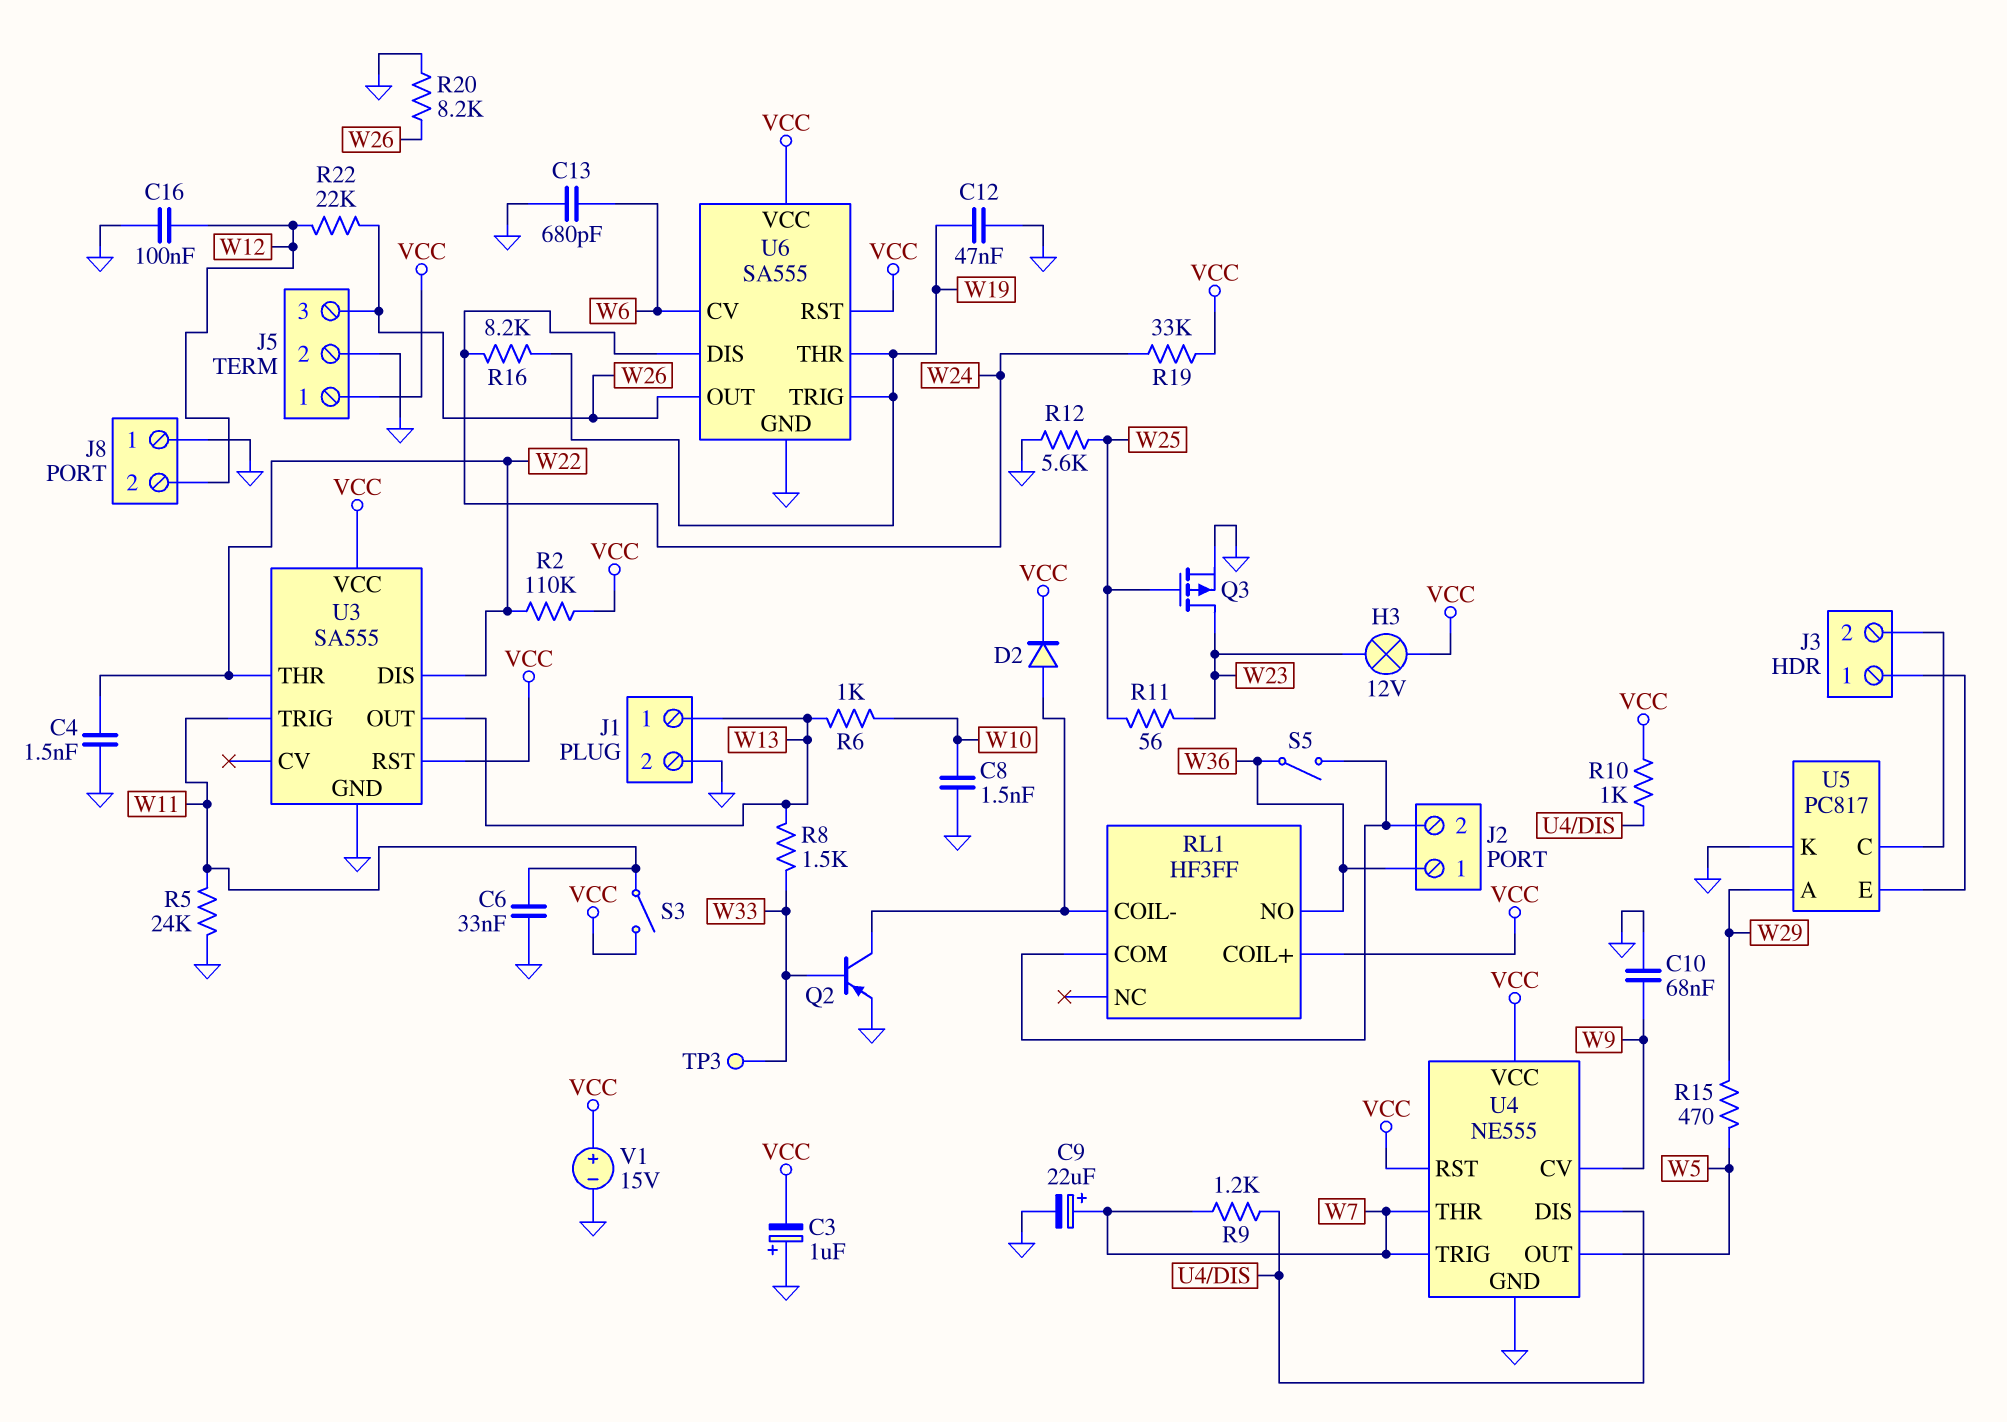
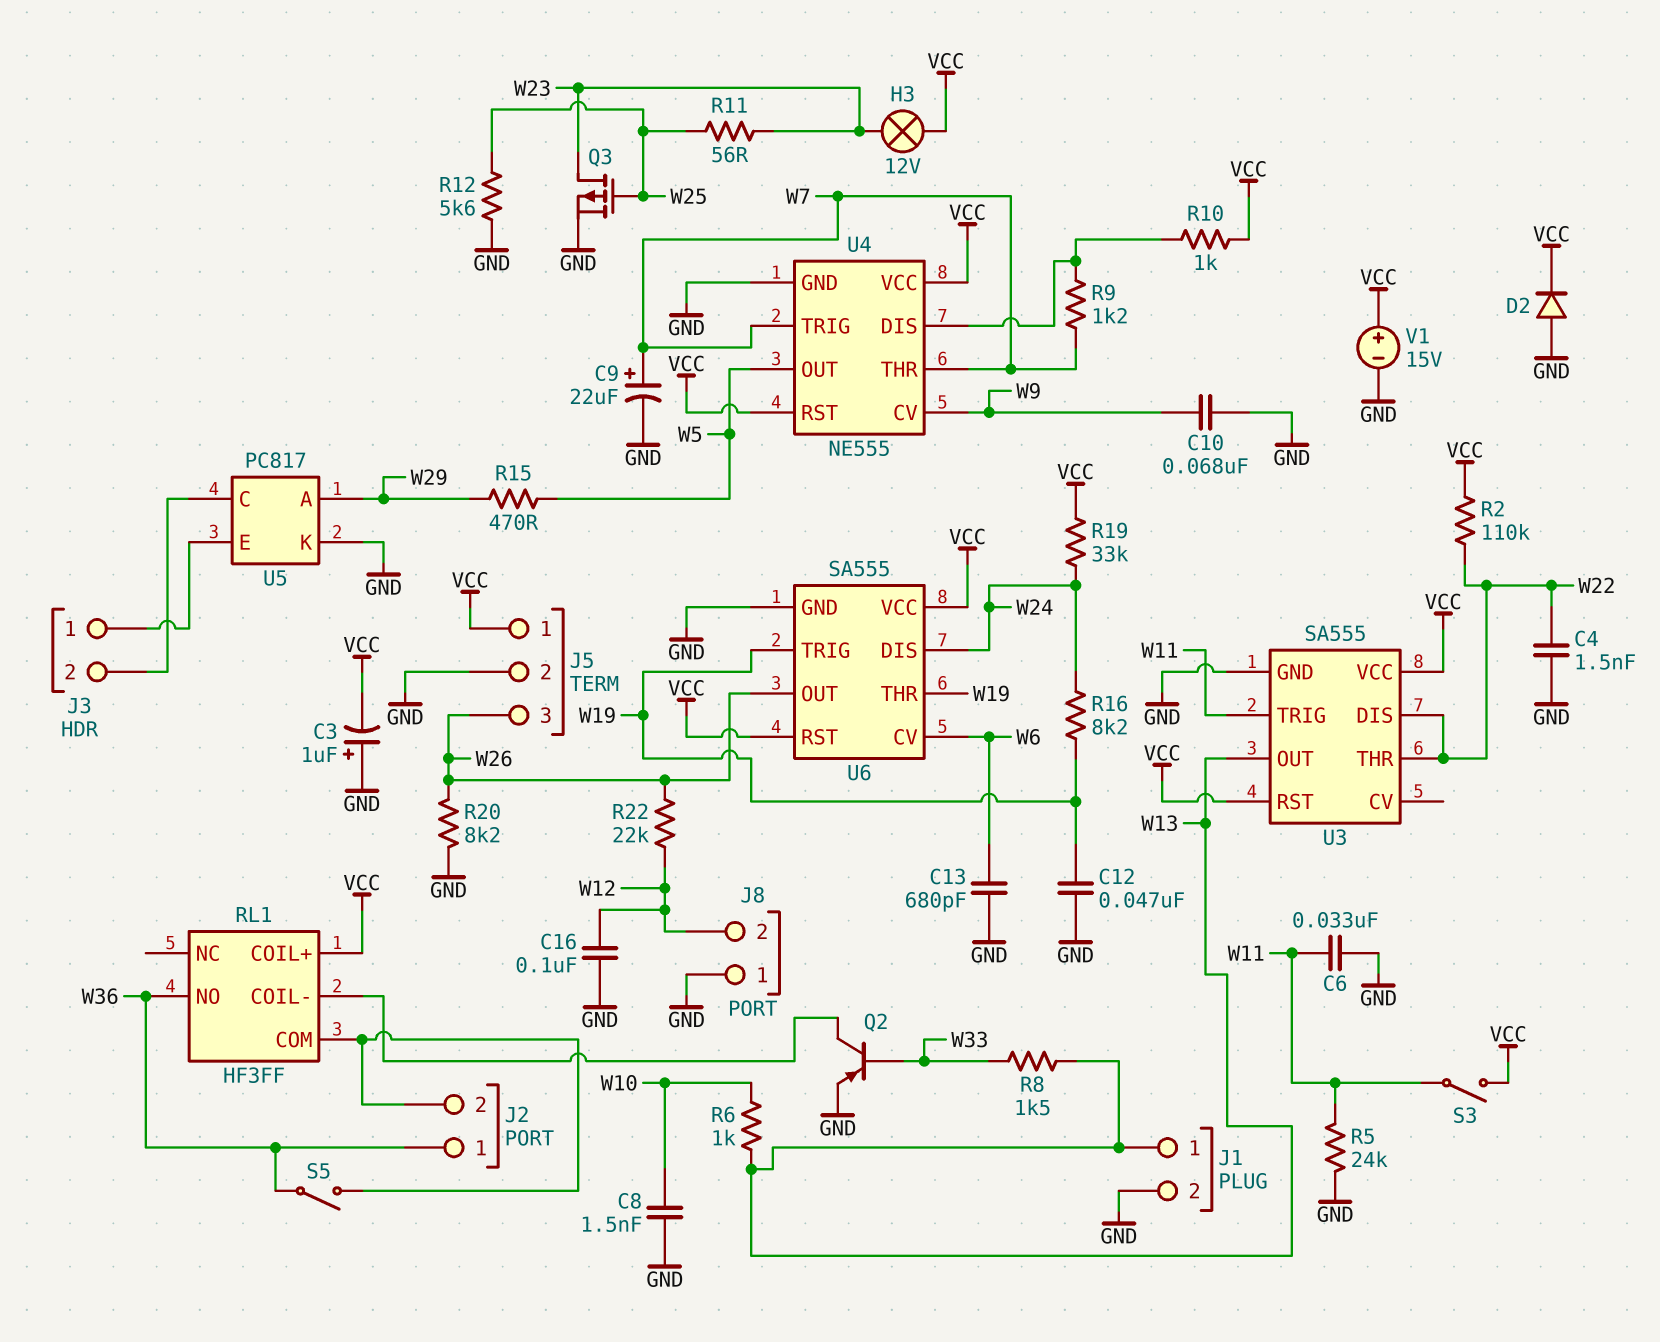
D2: diode (A RL1/COIL-, K VCC) -> diode (A GND, K VCC)
TP3: test point (W33) -> none

